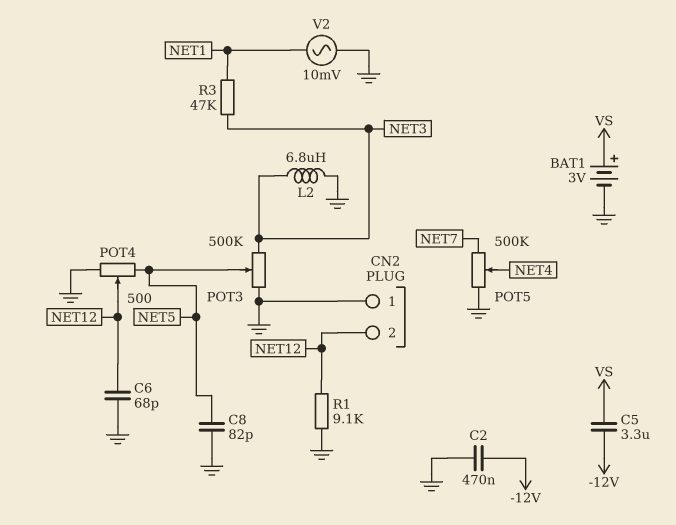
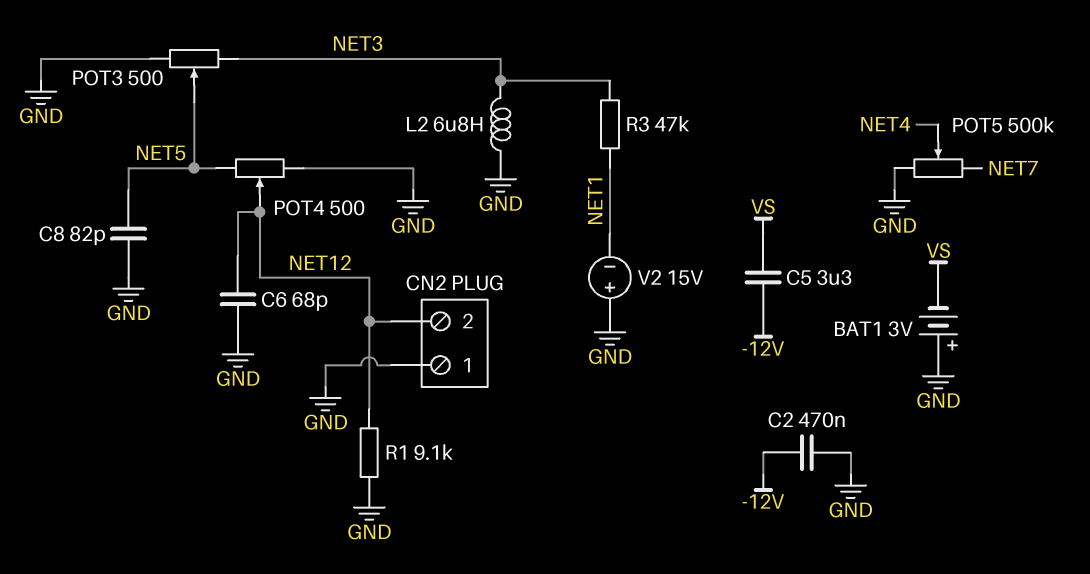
BAT1: 3V (plus VS, minus GND) -> 3V (plus GND, minus VS)
POT3: 500k (GND, NET3, wiper NET5) -> 500 (GND, NET3, wiper NET5)
V2: AC 10mV (GND, NET1) -> 15V (plus GND, minus NET1)

